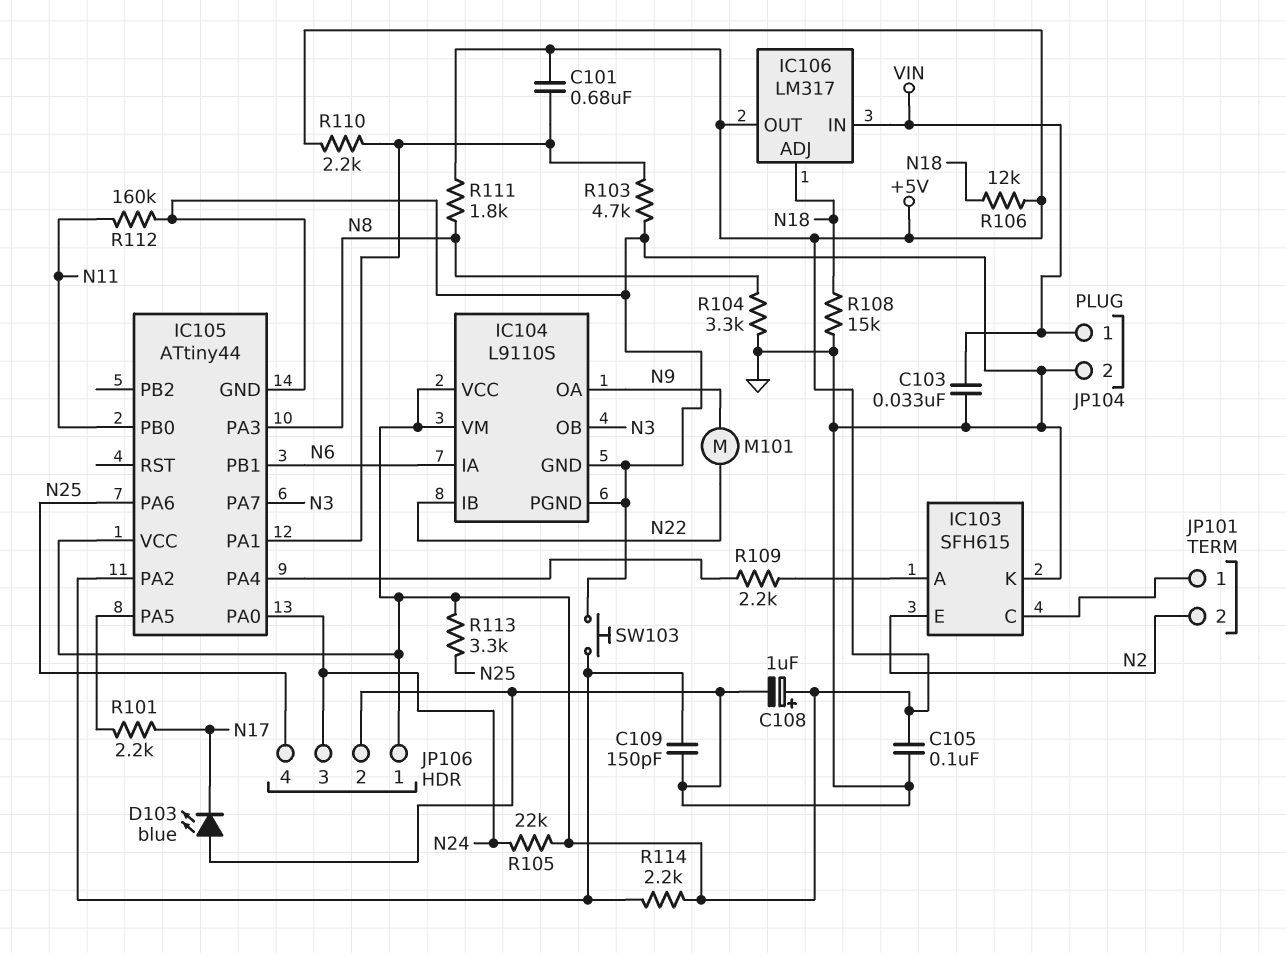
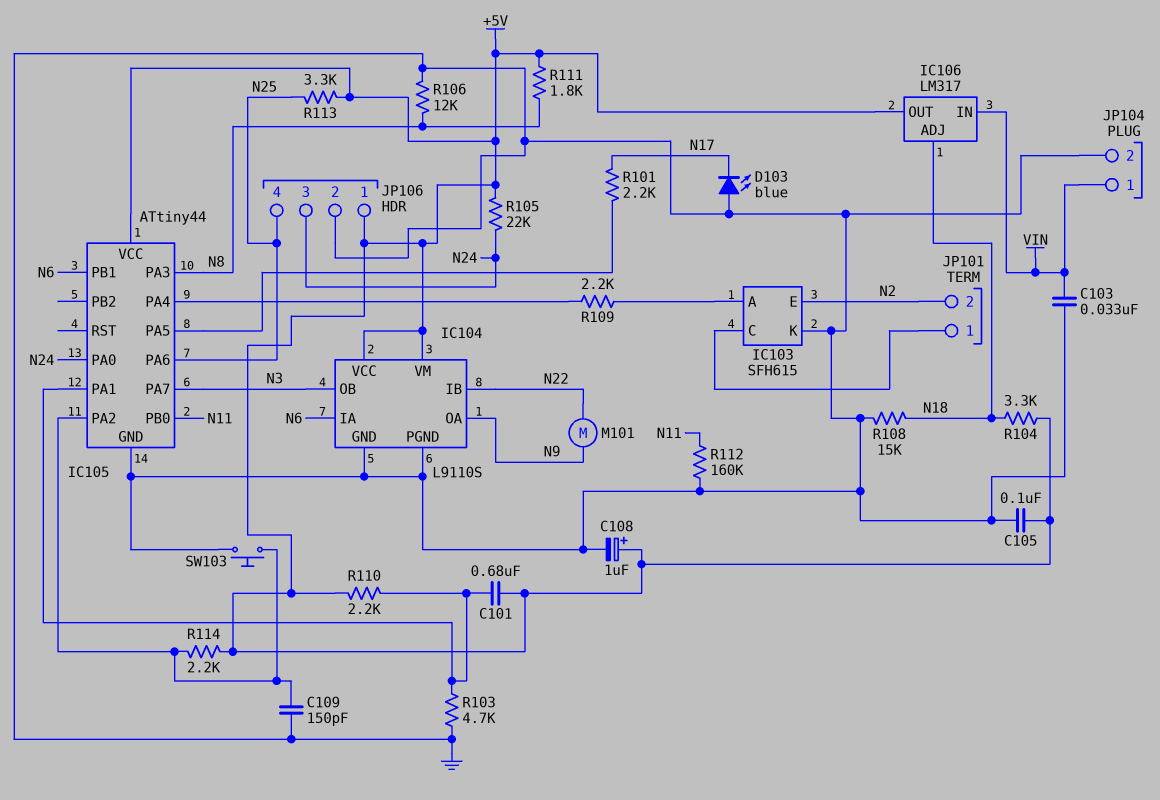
R104: 3.3k (GND, N8) -> 3.3k (+5V, N18)
R106: 12k (+5V, N18) -> 12k (GND, N8)

